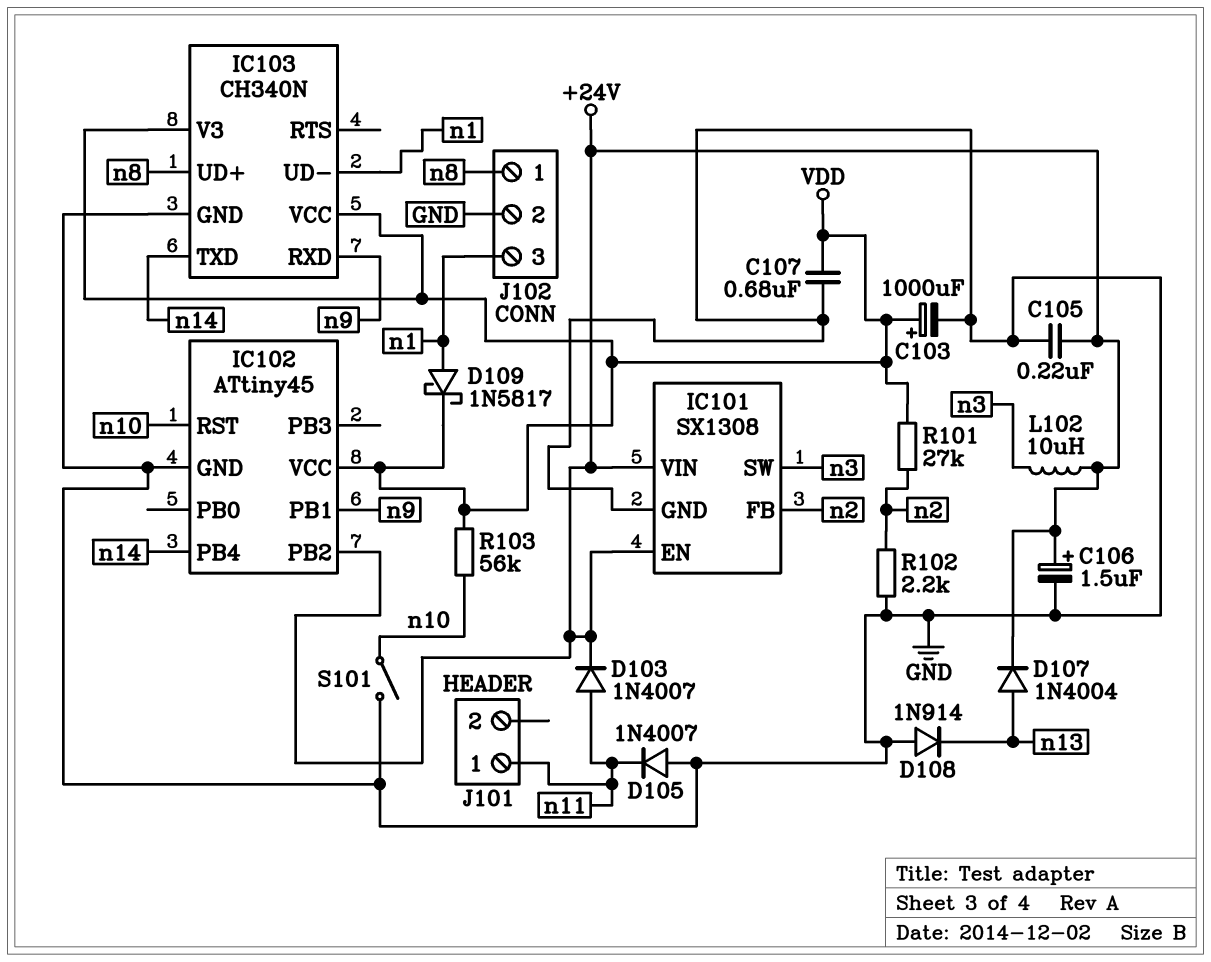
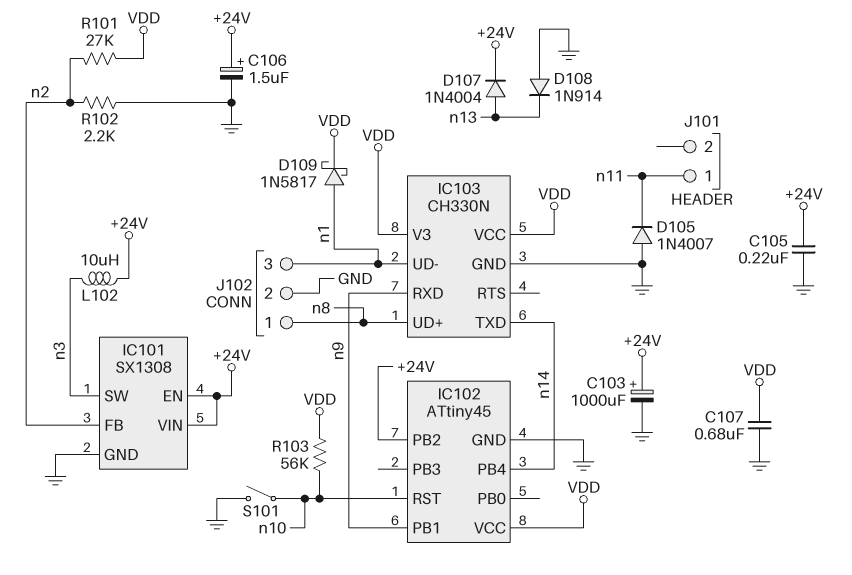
C103: 1000uF (plus VDD, minus GND) -> 1000uF (plus +24V, minus GND)
D103: diode 1N4007 (A n11, K +24V) -> none
IC103: CH340N -> CH330N

